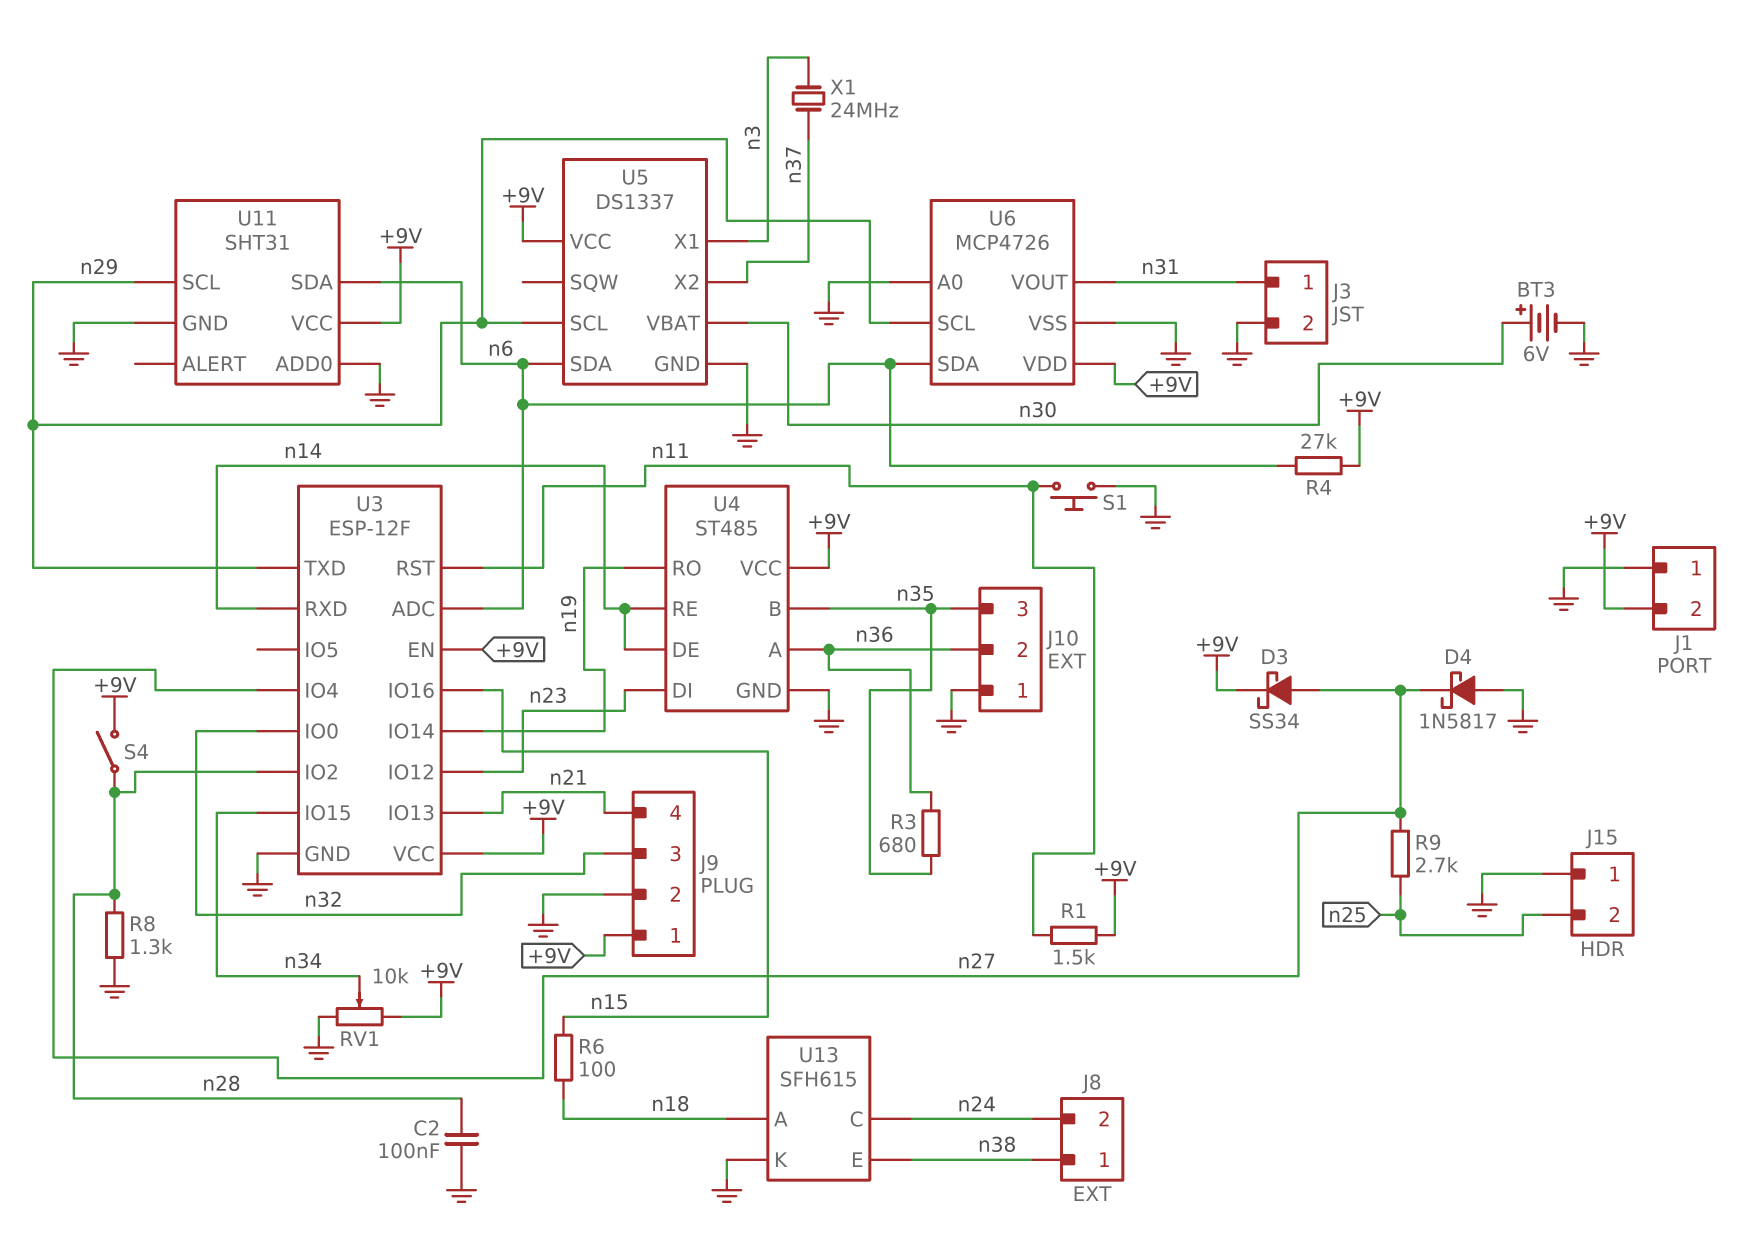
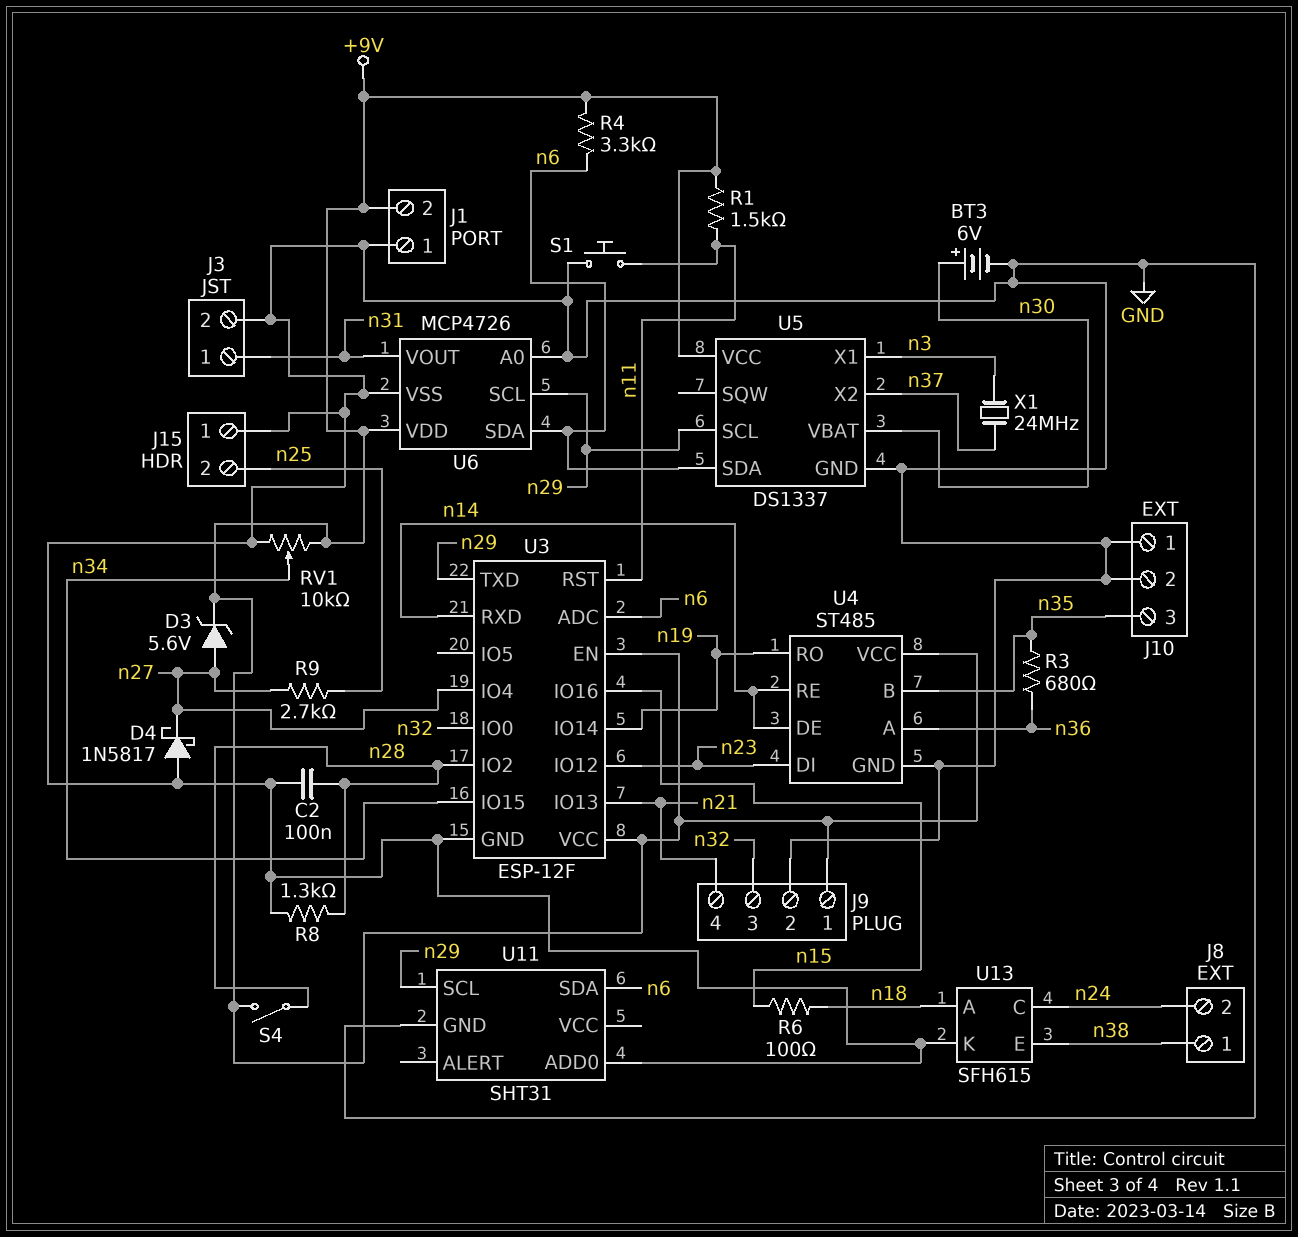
D3: schottky SS34 (A n27, K +9V) -> zener 5.6V (A n27, K +9V)
J10 pin 2: n36 -> GND
R4: 27k (+9V, n6) -> 3.3k (+9V, n6)
U11 pin VCC: +9V -> none

